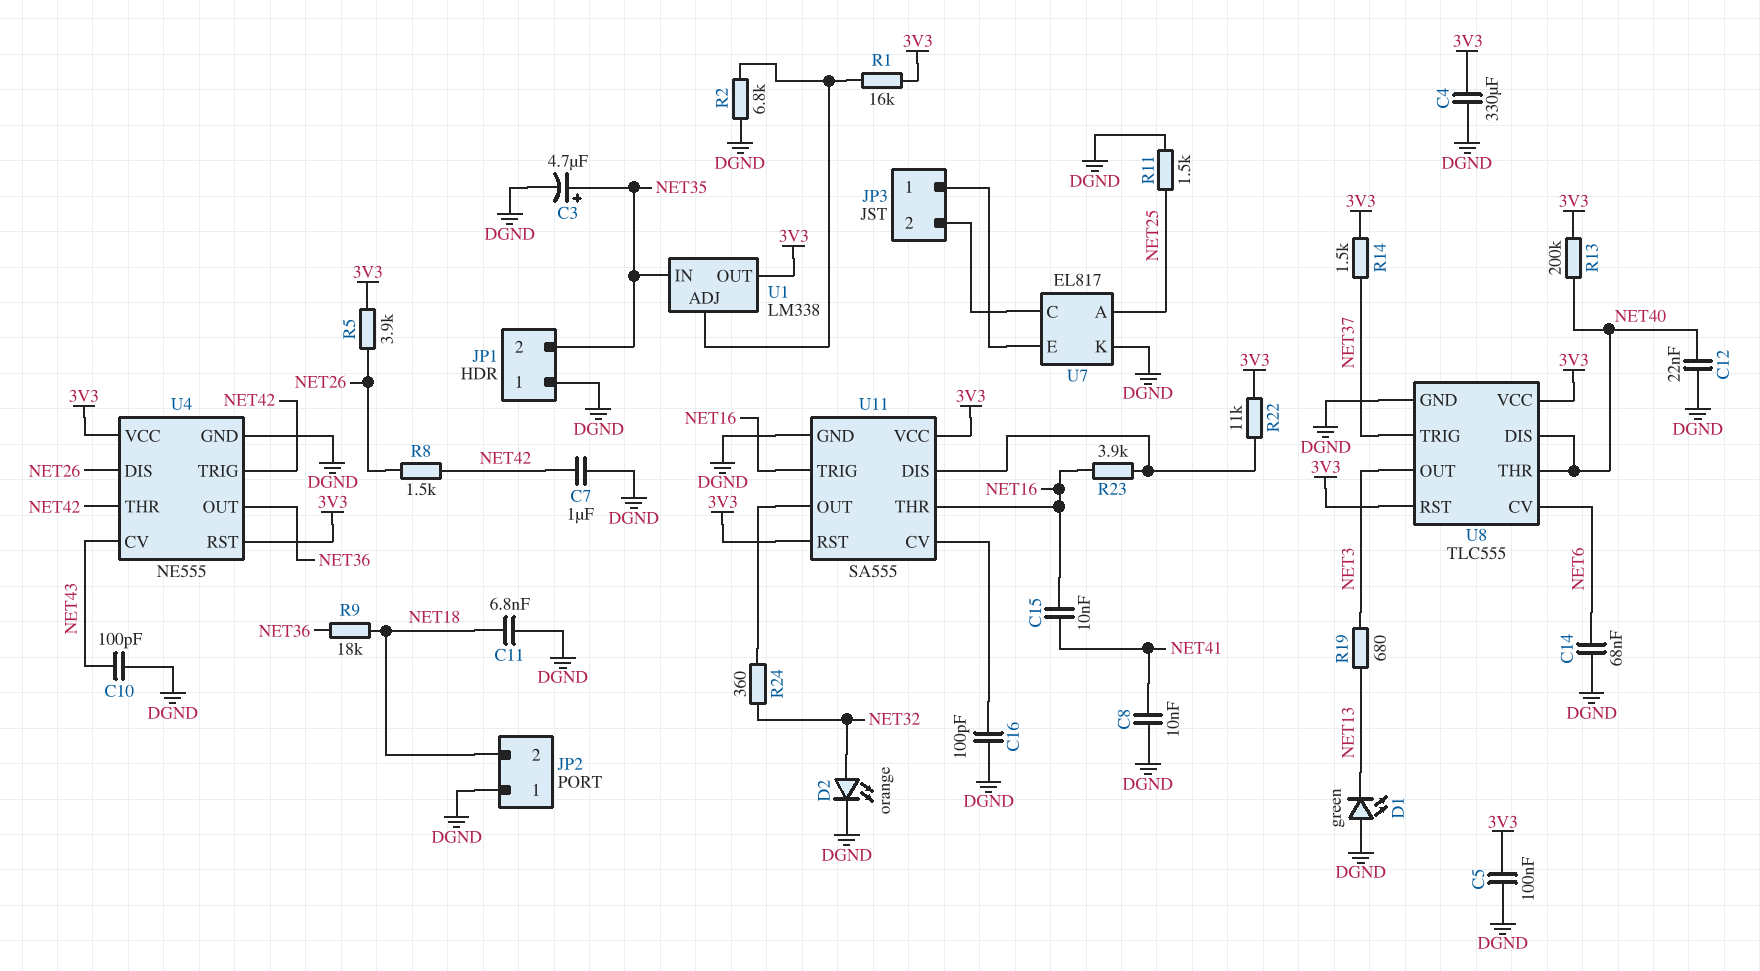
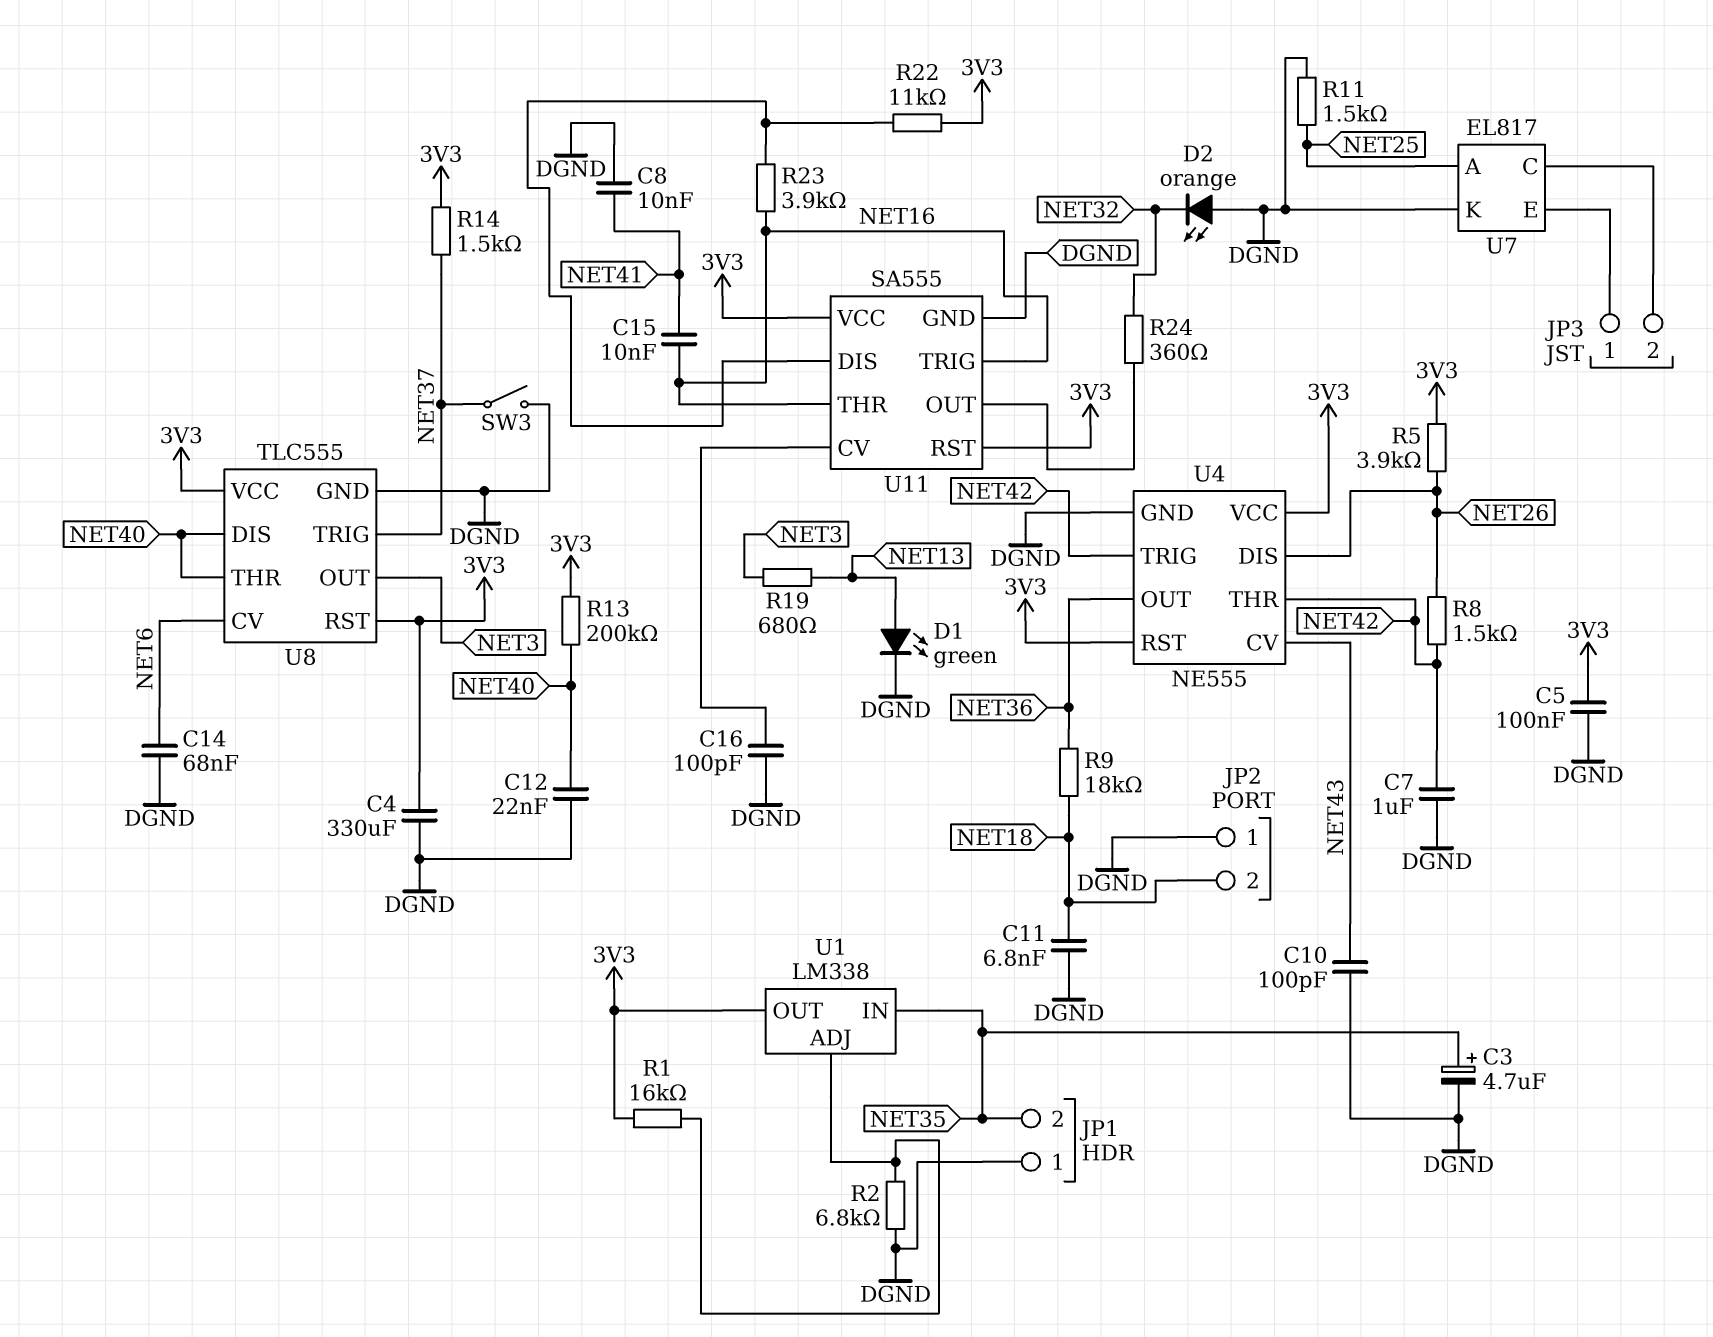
D1: LED green (A DGND, K NET13) -> LED green (A NET13, K DGND)
D2: LED orange (A NET32, K DGND) -> LED orange (A DGND, K NET32)
SW3: none -> switch (DGND, NET37)

